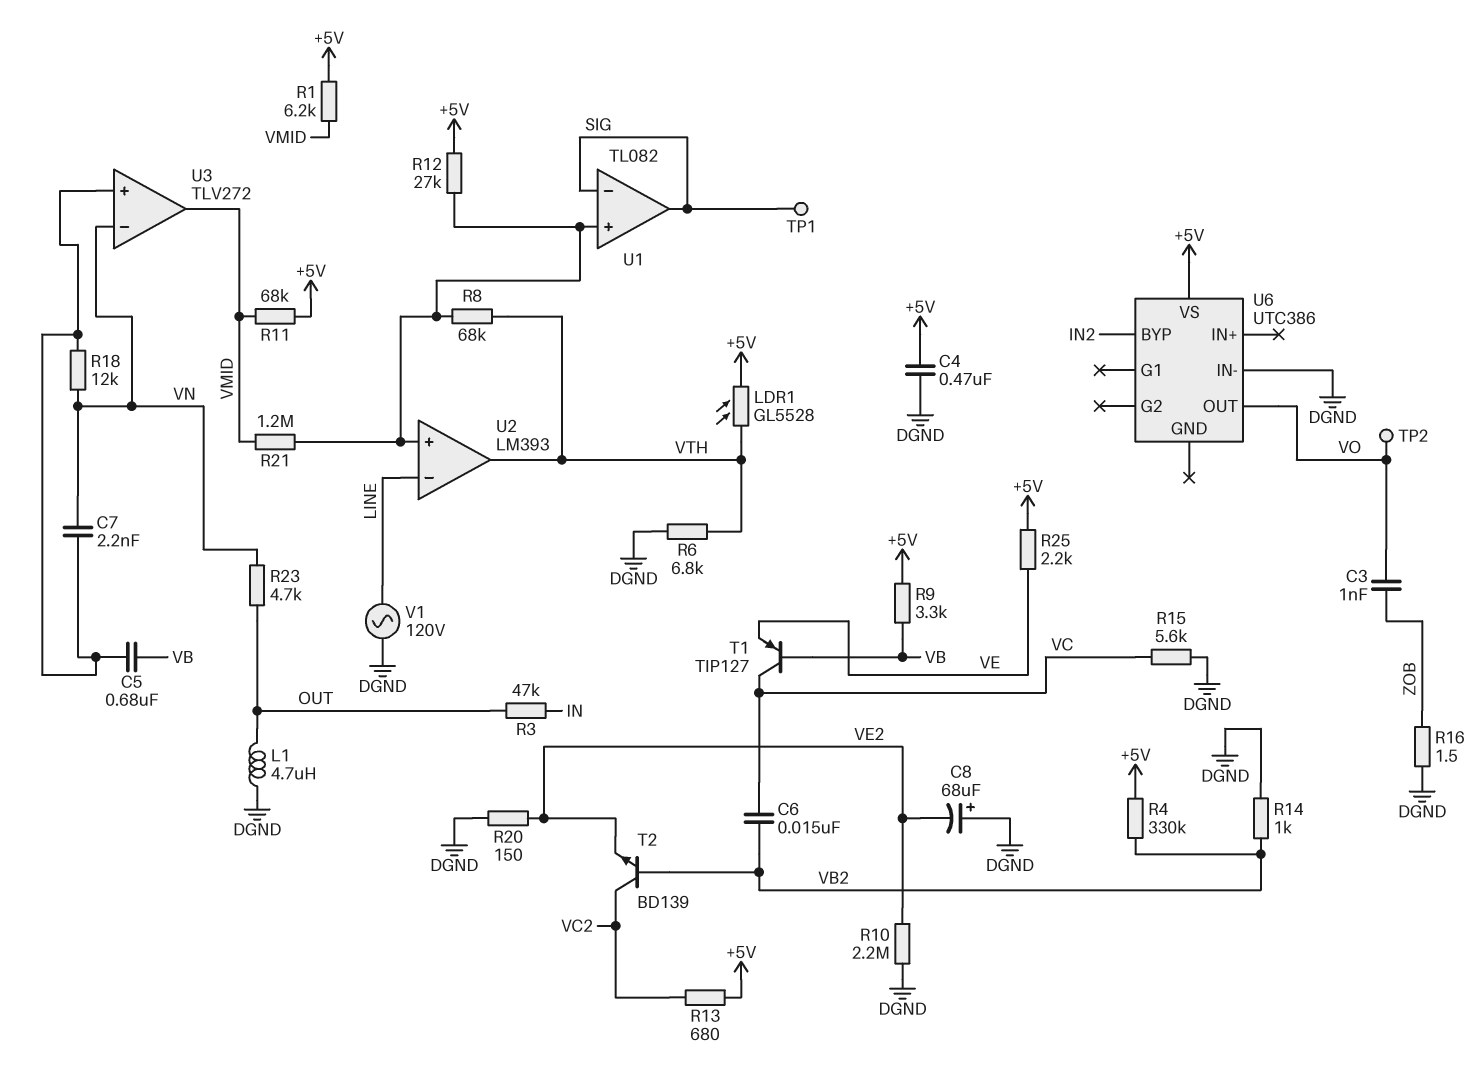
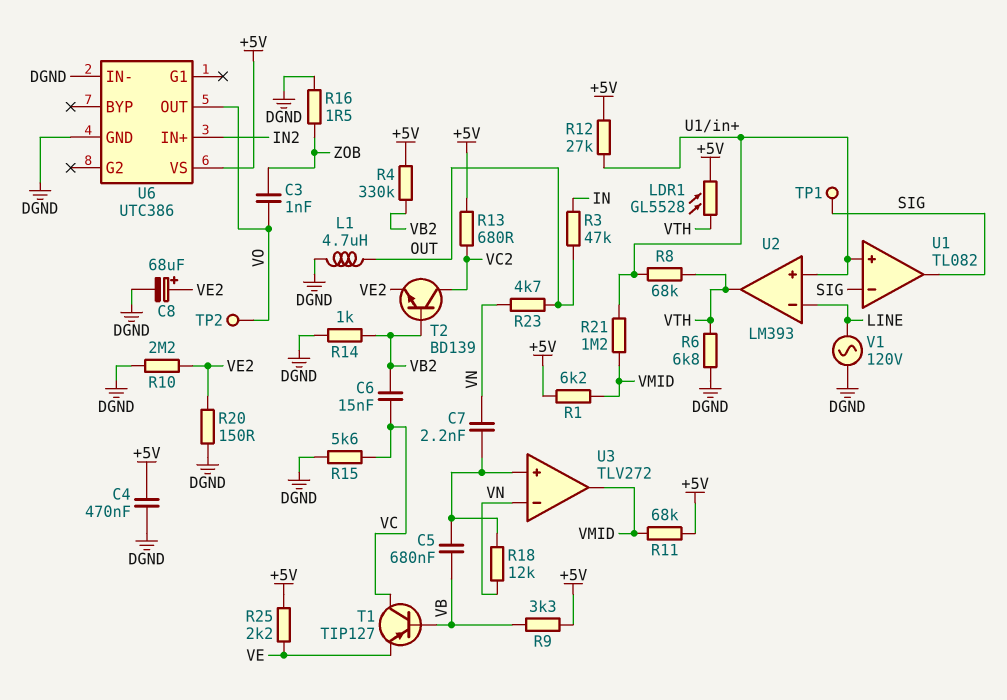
C8: 68uF (plus DGND, minus VE2) -> 68uF (plus VE2, minus DGND)
U6 pin BYP: IN2 -> none
U6 pin GND: none -> DGND
U6 pin IN+: none -> IN2

